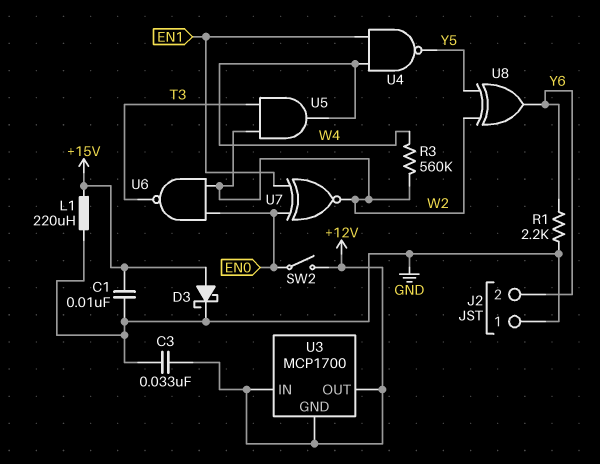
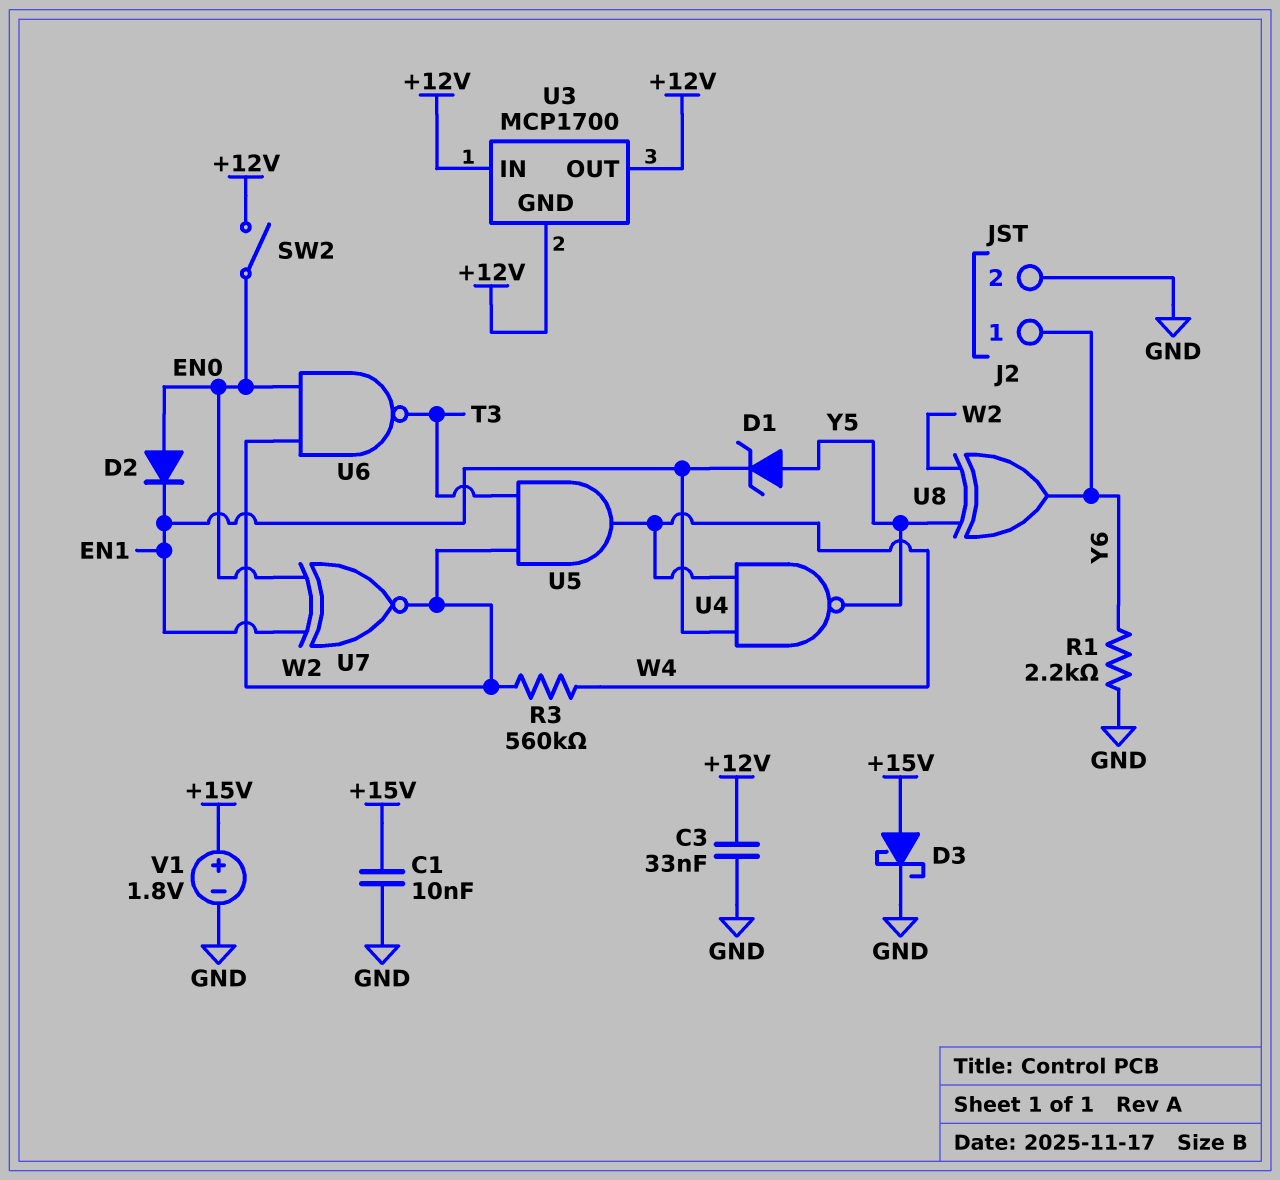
D1: none -> zener (A Y5, K EN1)
D2: none -> diode (A EN0, K EN1)
J2 pin 1: GND -> Y6
J2 pin 2: Y6 -> GND
L1: 220uH (+15V, GND) -> none
V1: none -> 1.8V (plus +15V, minus GND)

